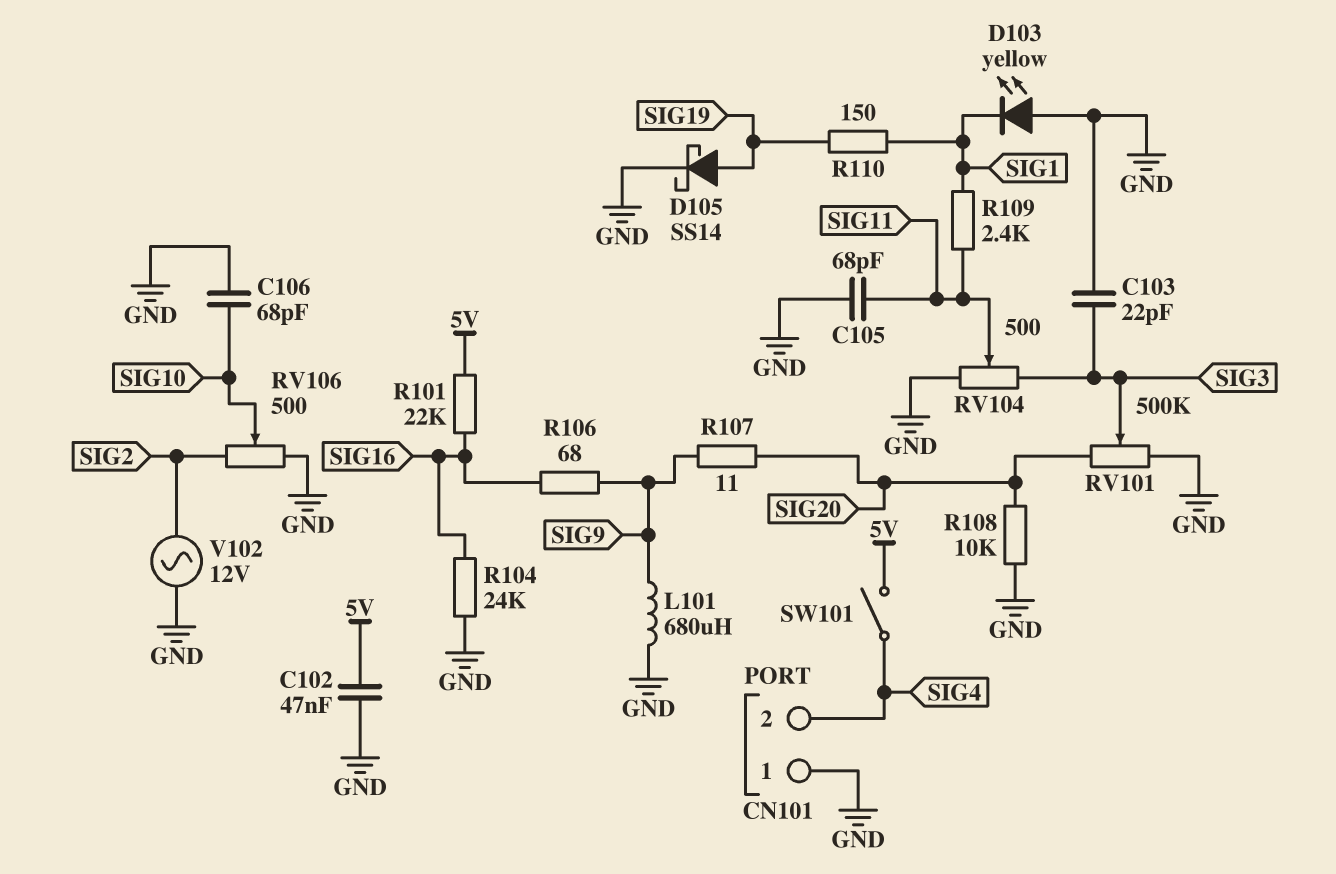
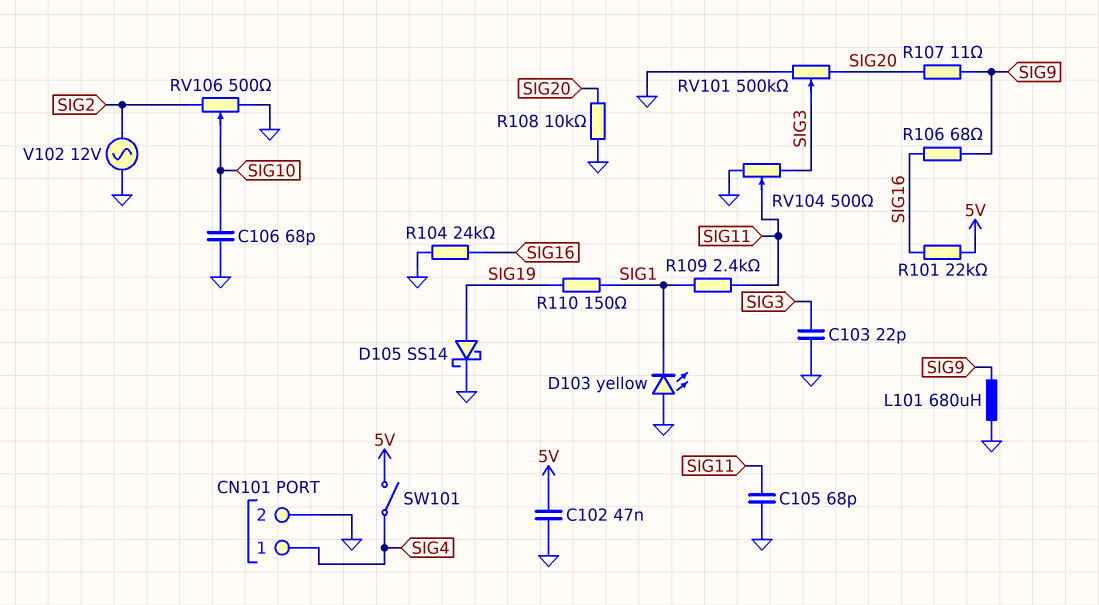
CN101 pin 1: GND -> SIG4
CN101 pin 2: SIG4 -> GND

